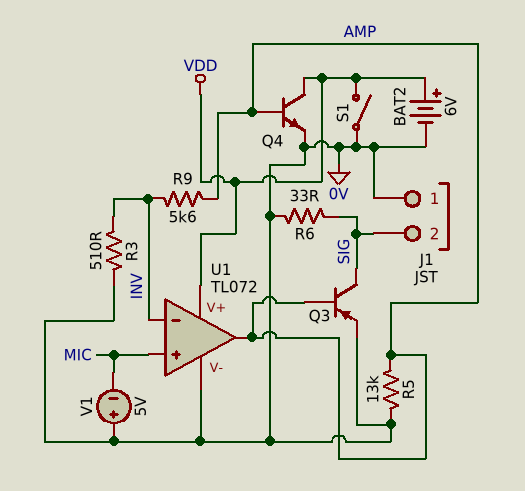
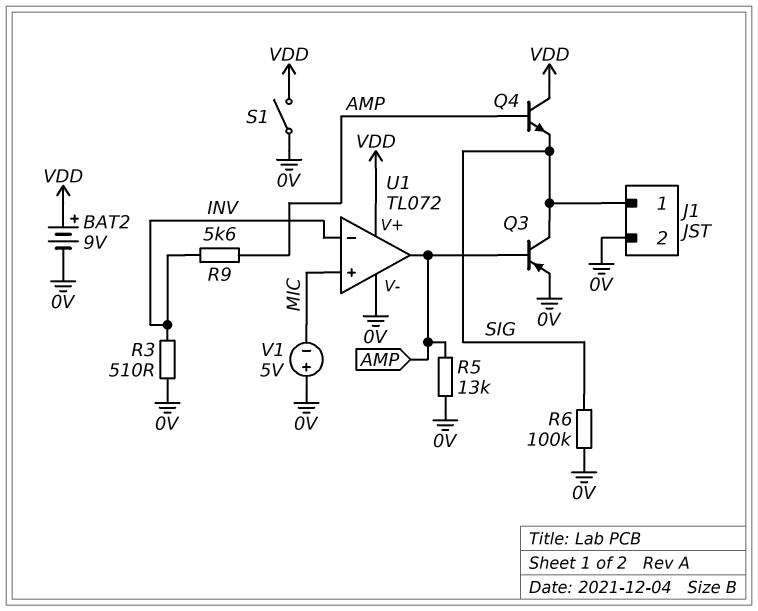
BAT2: 6V (plus VDD, minus 0V) -> 9V (plus VDD, minus 0V)
J1 pin 1: 0V -> SIG
J1 pin 2: SIG -> 0V
Q4: NPN (B AMP, C VDD, E 0V) -> NPN (B AMP, C VDD, E SIG)
R6: 33 (0V, SIG) -> 100k (0V, SIG)

